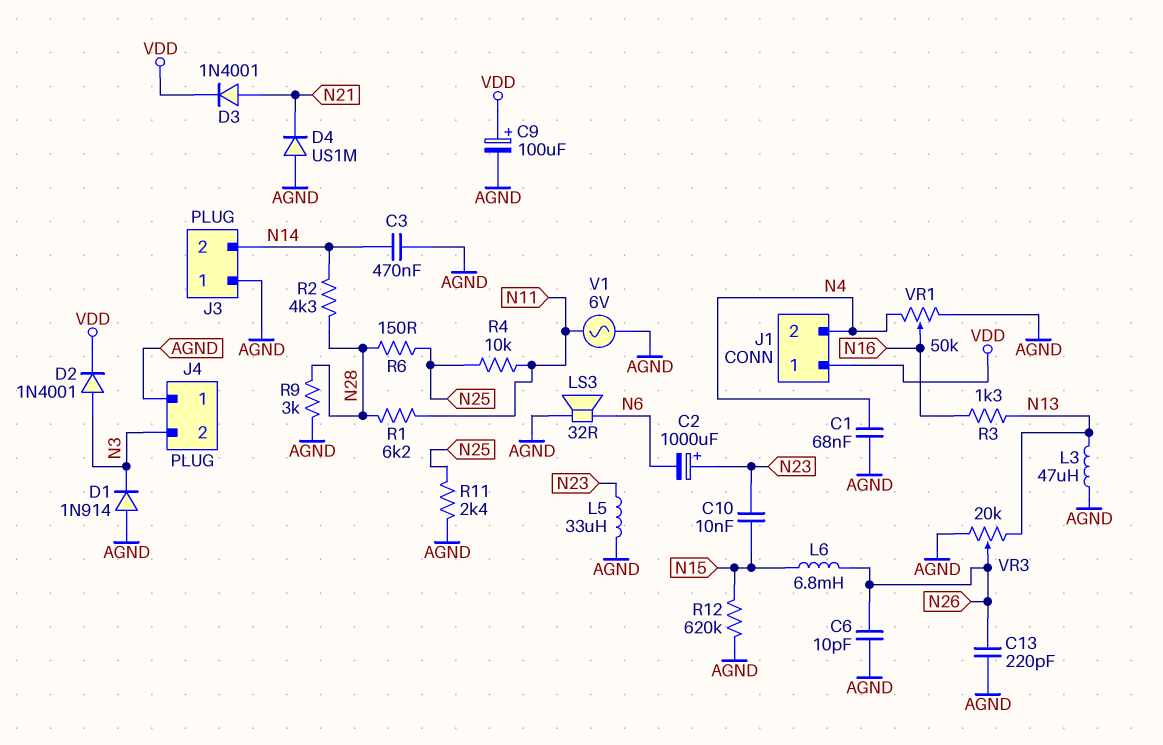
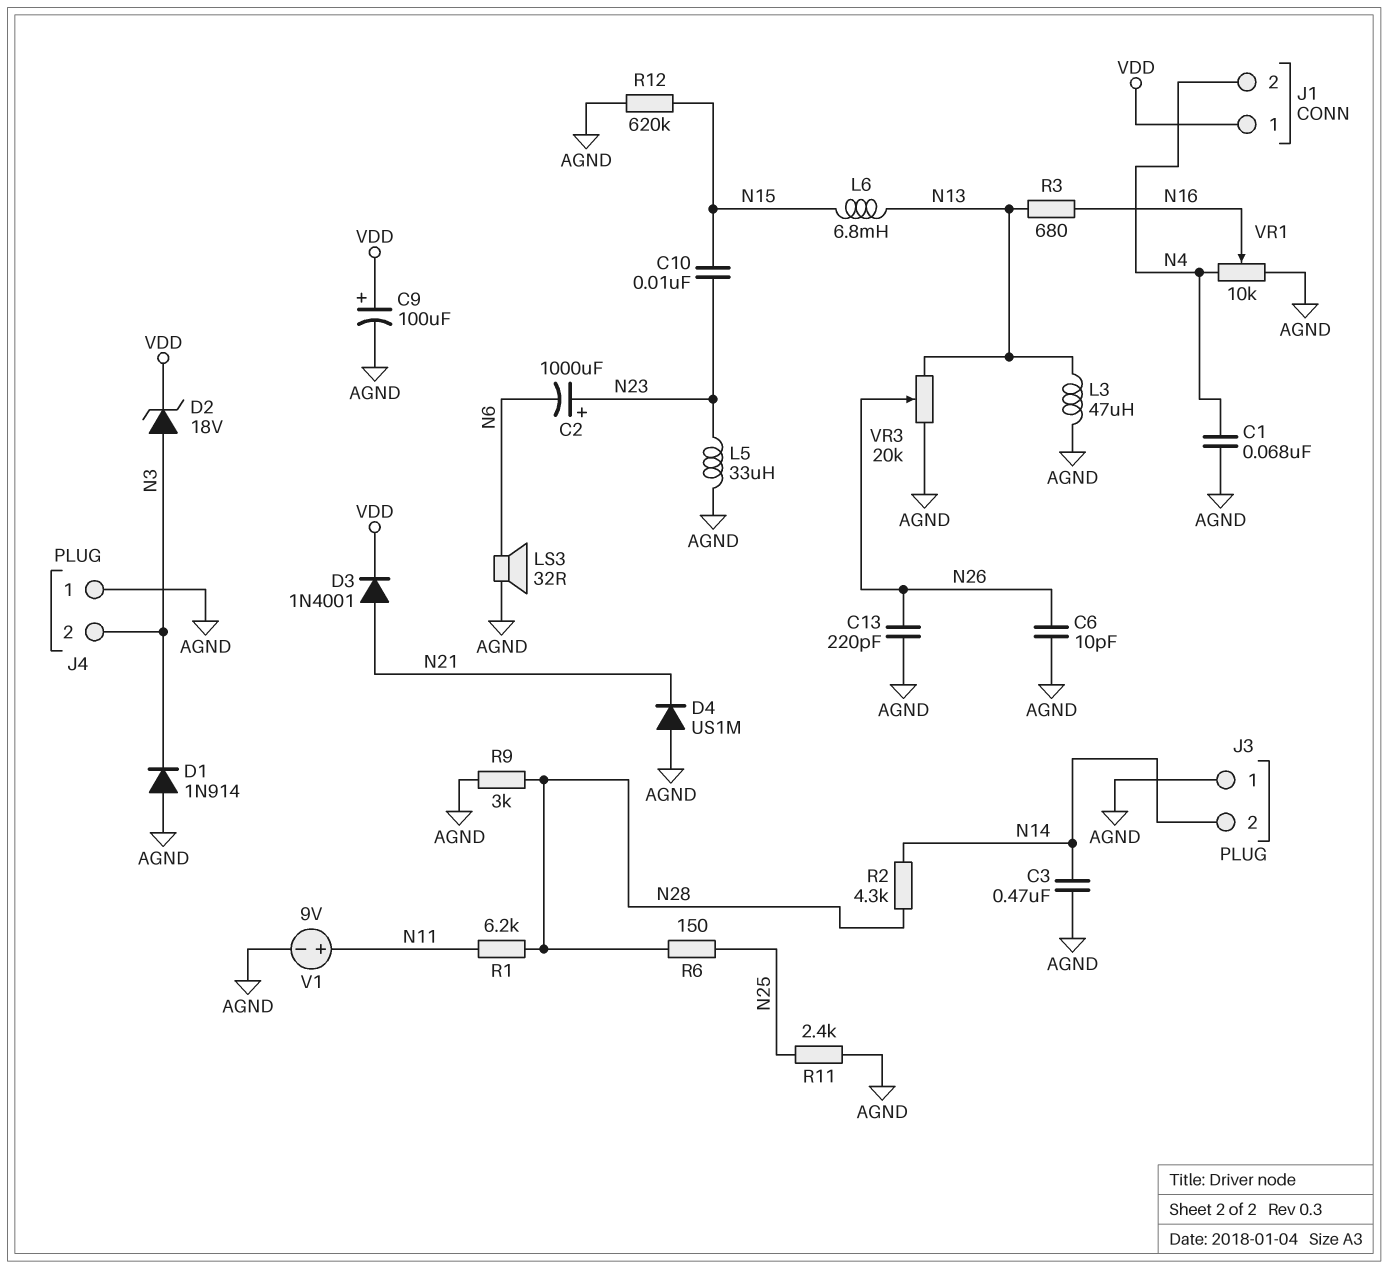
D2: diode 1N4001 (A N3, K VDD) -> zener 18V (A N3, K VDD)
L6: 6.8mH (N15, N26) -> 6.8mH (N13, N15)
R3: 1.3k (N13, N16) -> 680 (N13, N16)
R4: 10k (N11, N25) -> none
V1: AC 6V (AGND, N11) -> 9V (plus N11, minus AGND)
VR1: 50k (AGND, N4, wiper N16) -> 10k (AGND, N4, wiper N16)

